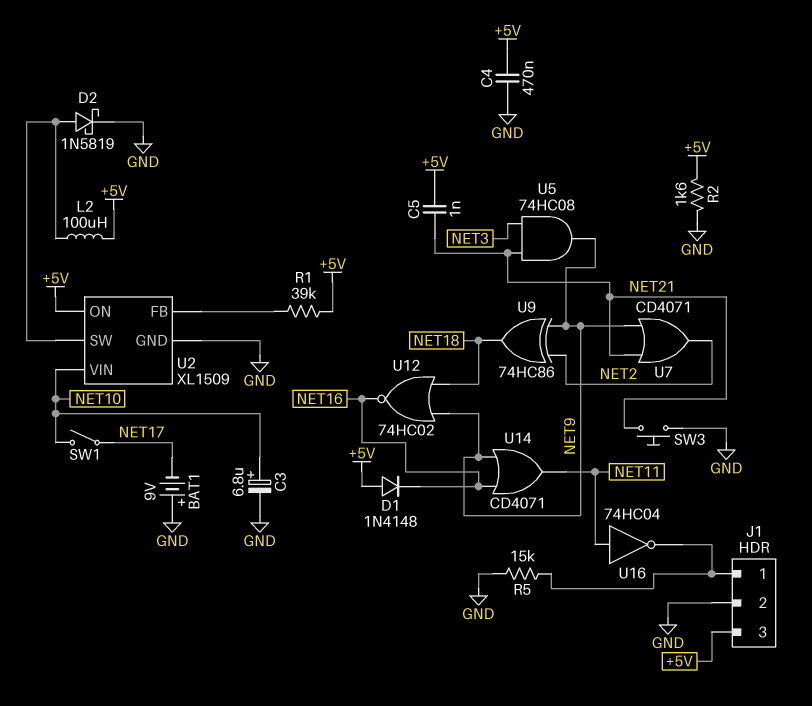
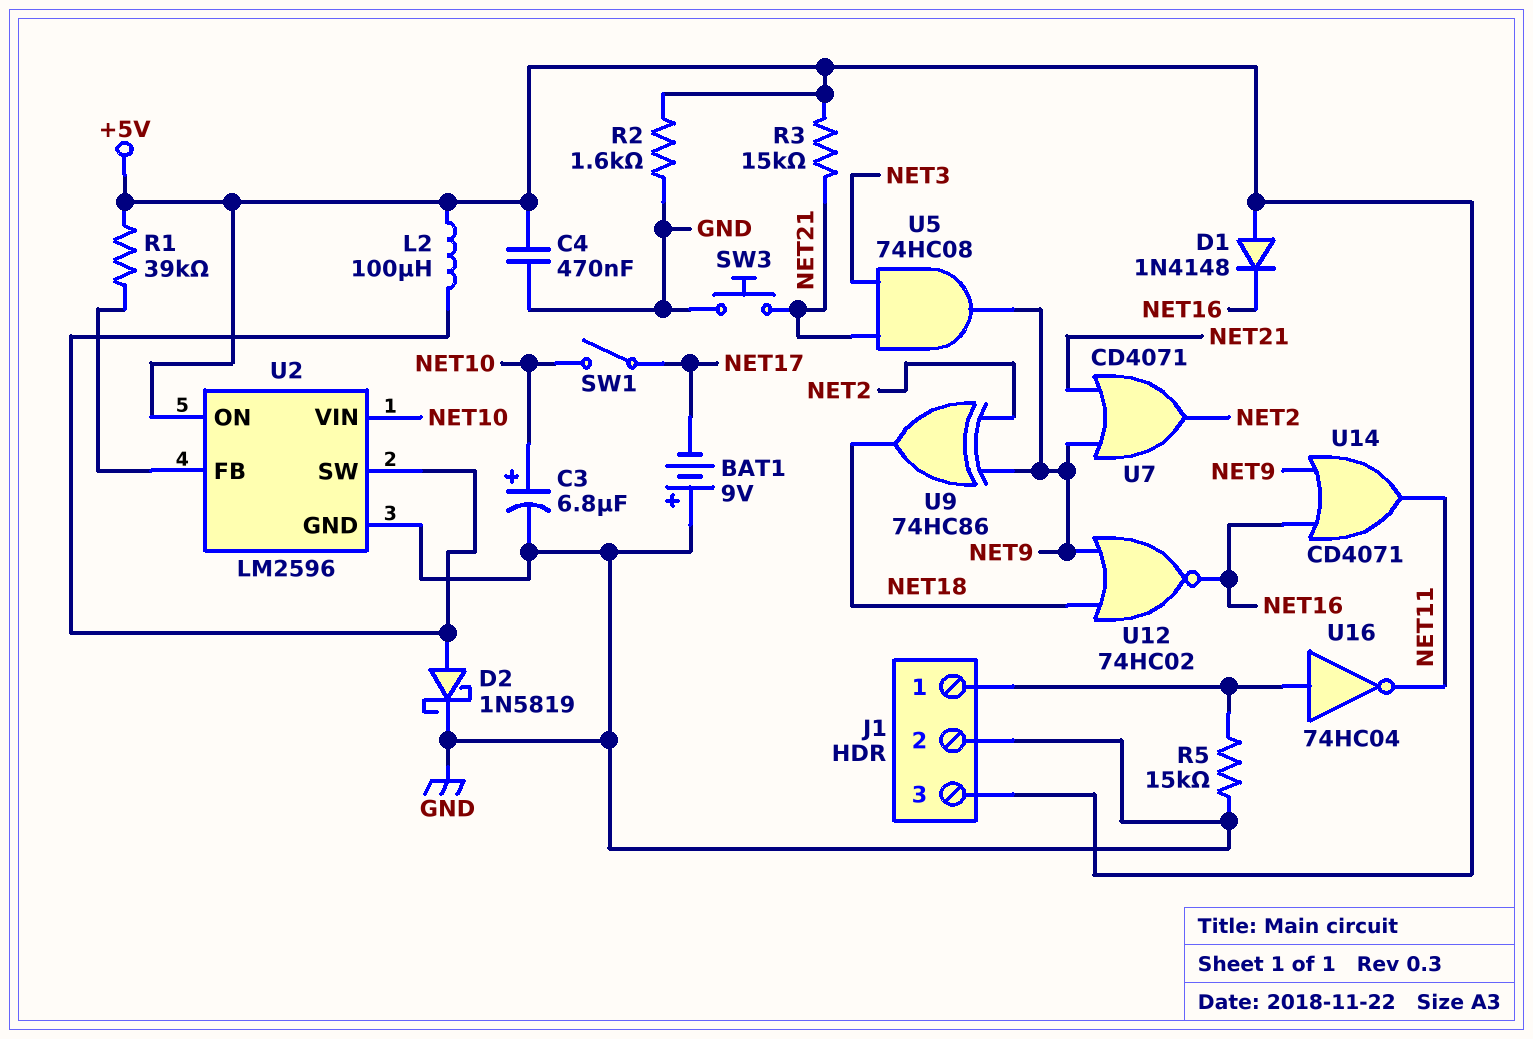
C5: 1nF (+5V, NET21) -> none
R3: none -> 15k (+5V, NET21)
U2: XL1509 -> LM2596
U16: NOT 74HC04 (in NET11, out J1/1) -> NOT 74HC04 (in J1/1, out NET11)

